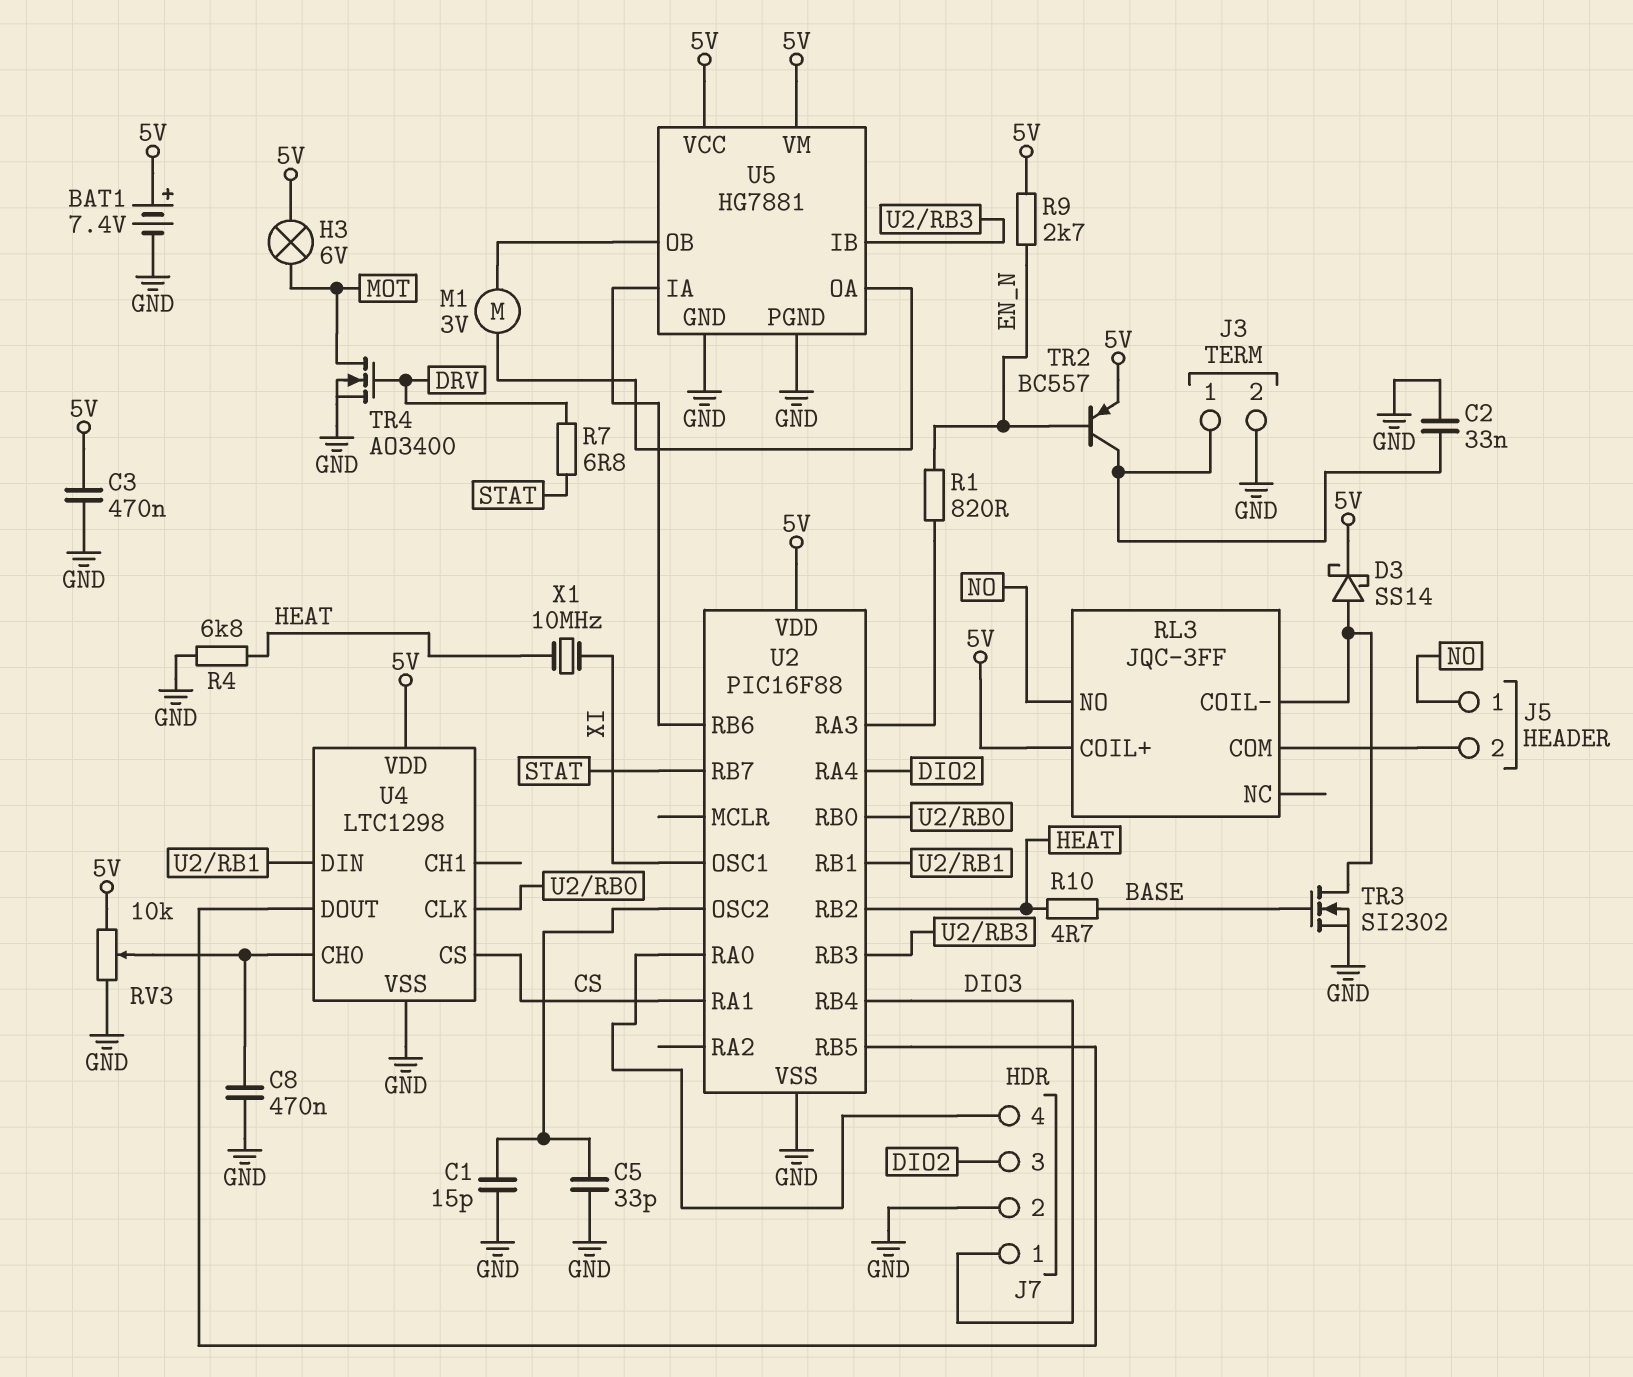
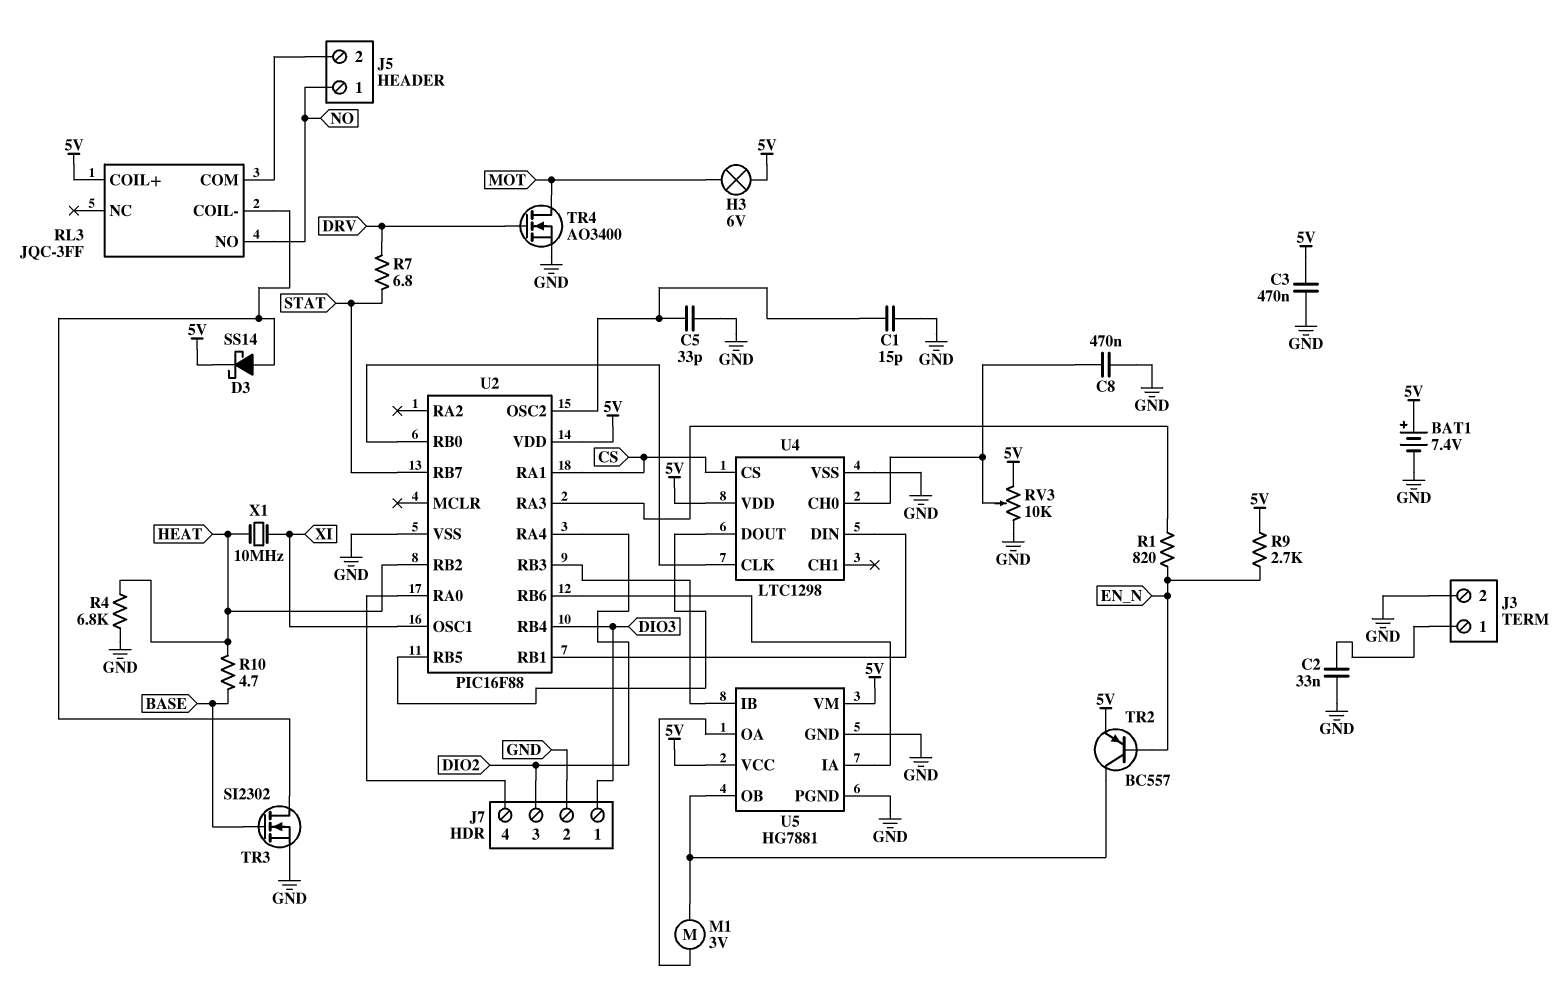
TR2: PNP BC557 (B EN_N, C J3/1, E 5V) -> PNP BC557 (B EN_N, C U5/OB, E 5V)

